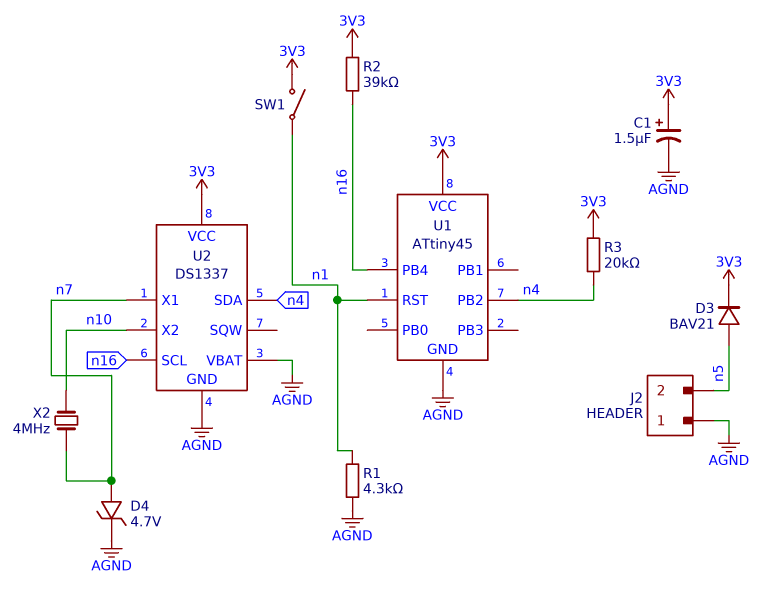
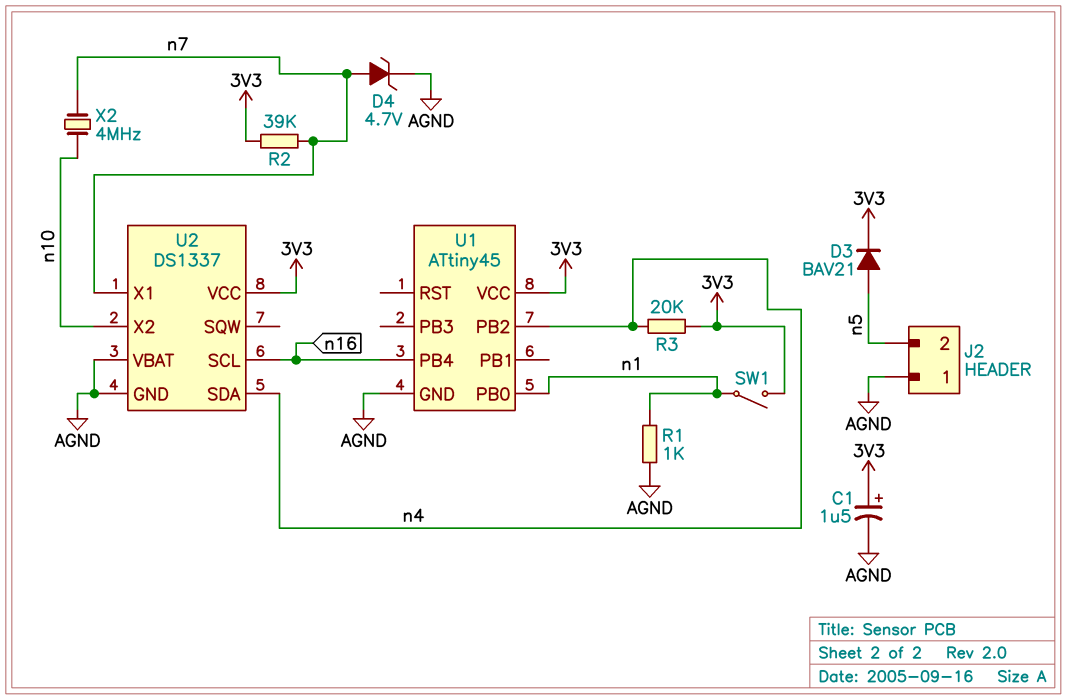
R1: 4.3k (AGND, n1) -> 1k (AGND, n1)
R2: 39k (3V3, n16) -> 39k (3V3, n7)
U1 pin PB0: none -> n1
U1 pin RST: n1 -> none

